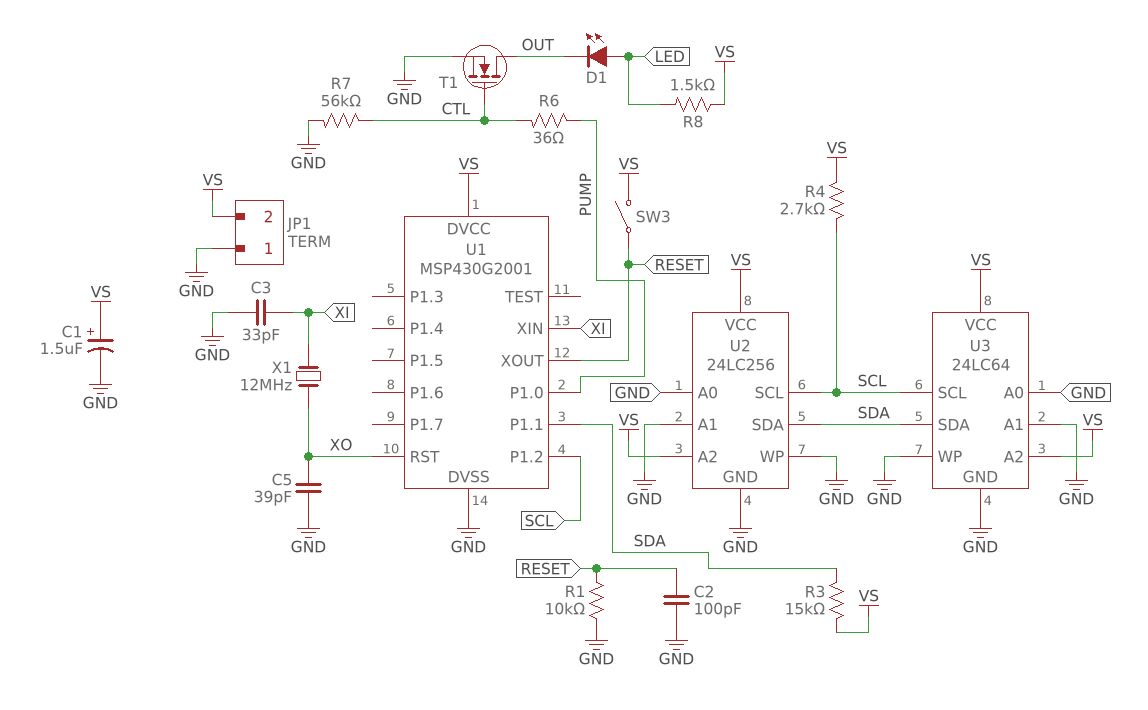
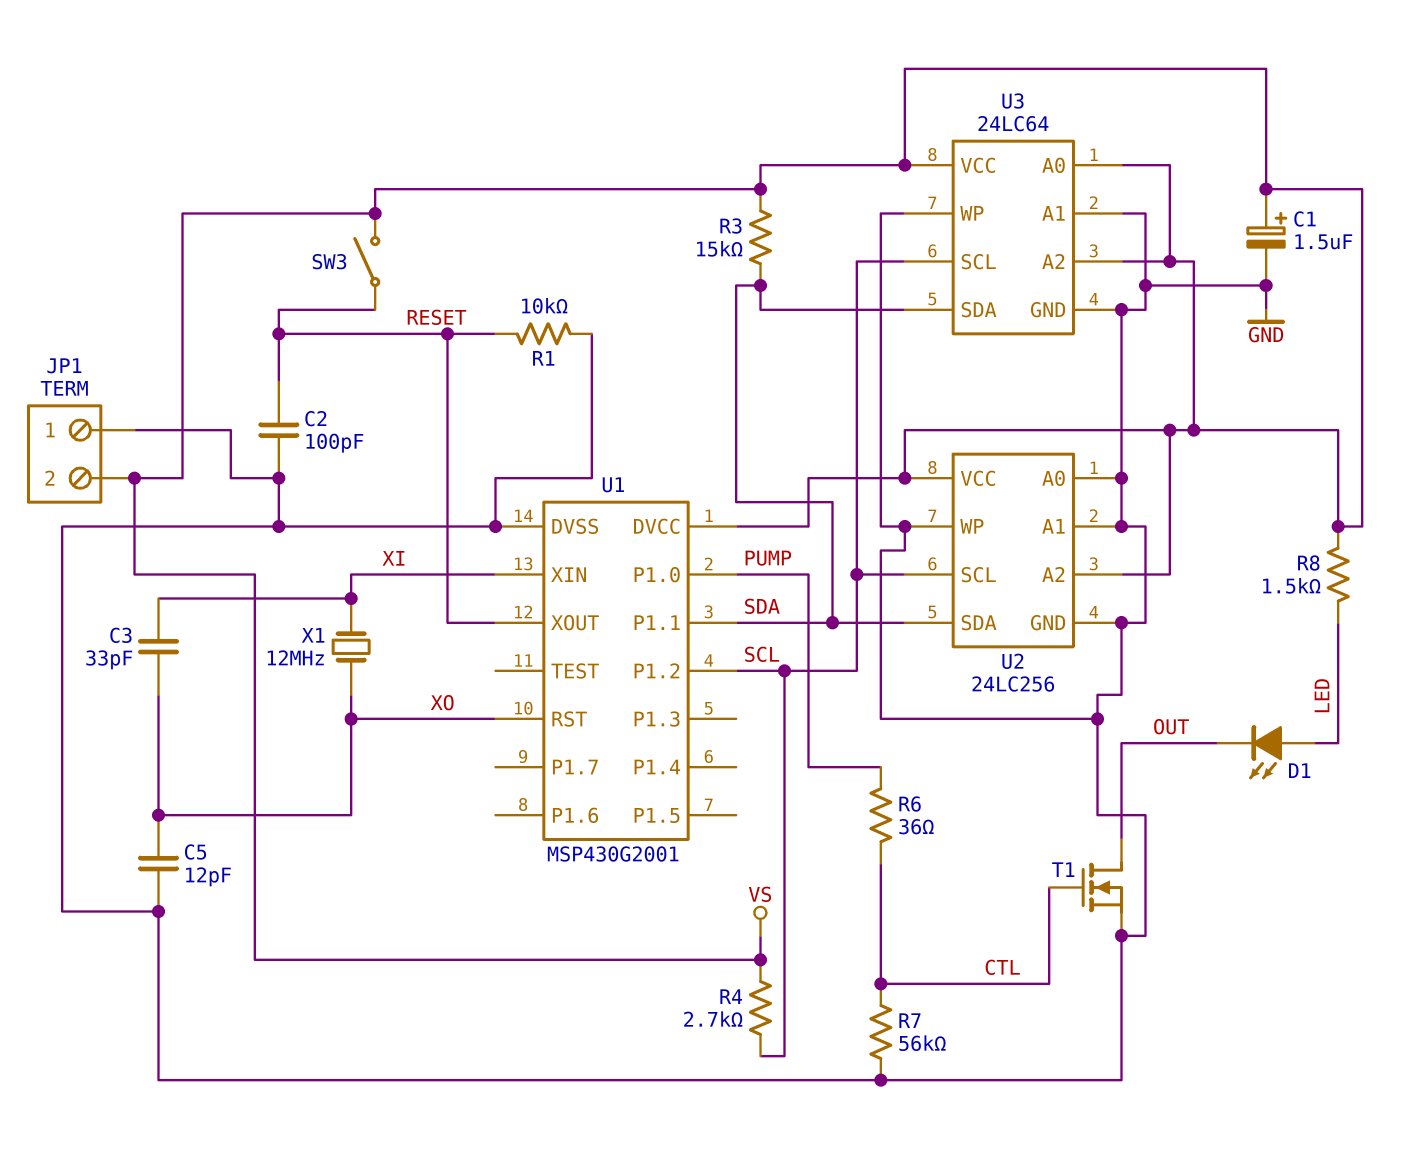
C3: 33pF (GND, XI) -> 33pF (XI, XO)
C5: 39pF (GND, XO) -> 12pF (GND, XO)
U3 pin A0: GND -> VS

